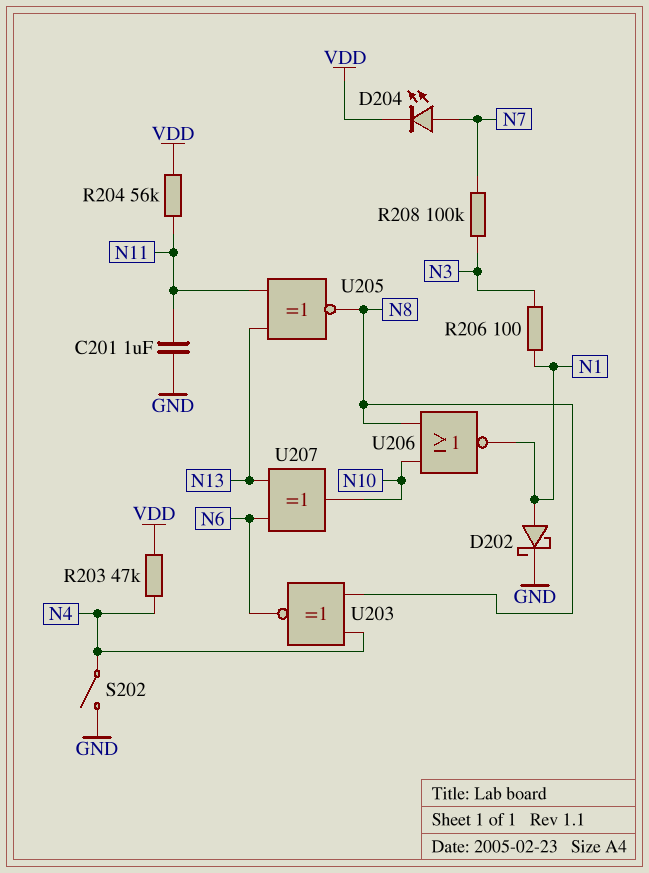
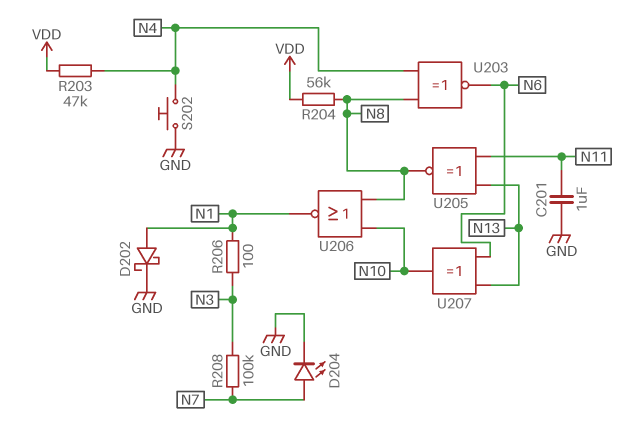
D204: LED (A N7, K VDD) -> LED (A N7, K GND)
R204: 56k (N11, VDD) -> 56k (N8, VDD)
S202: switch (GND, N4) -> button (GND, N4)

